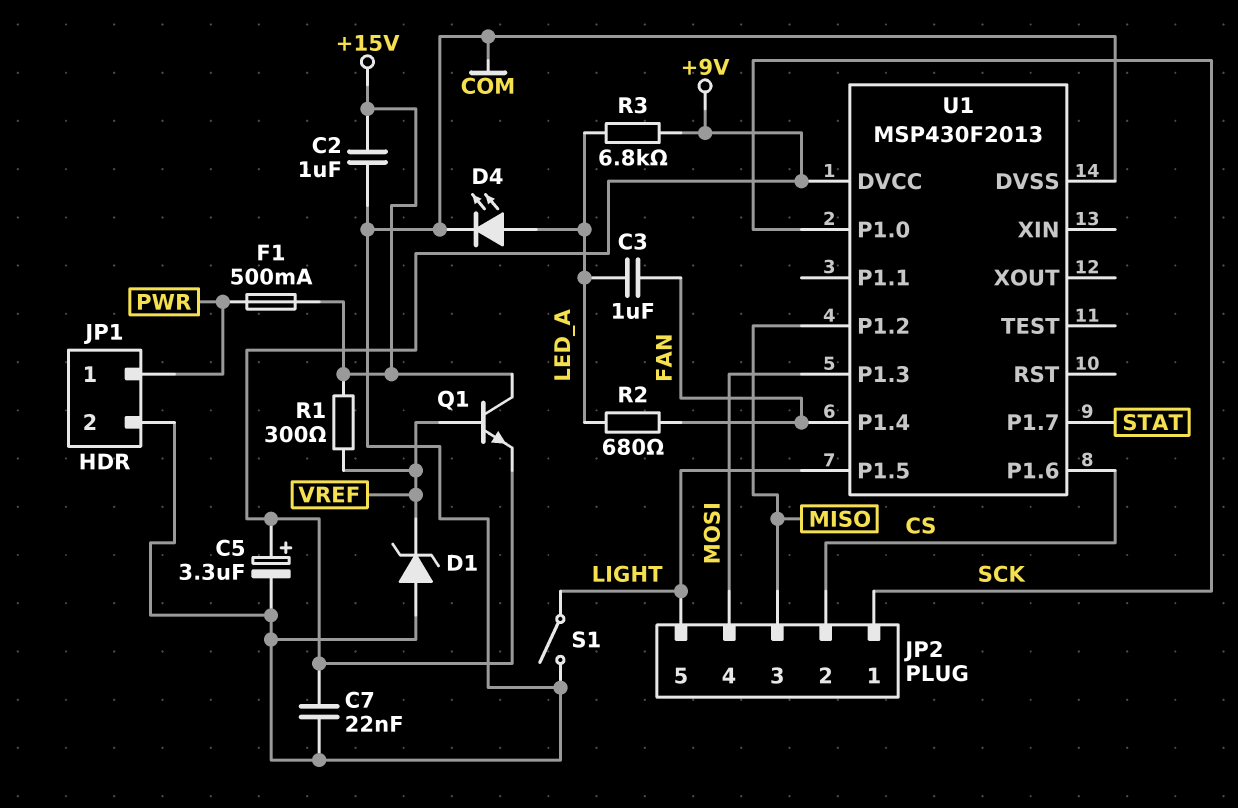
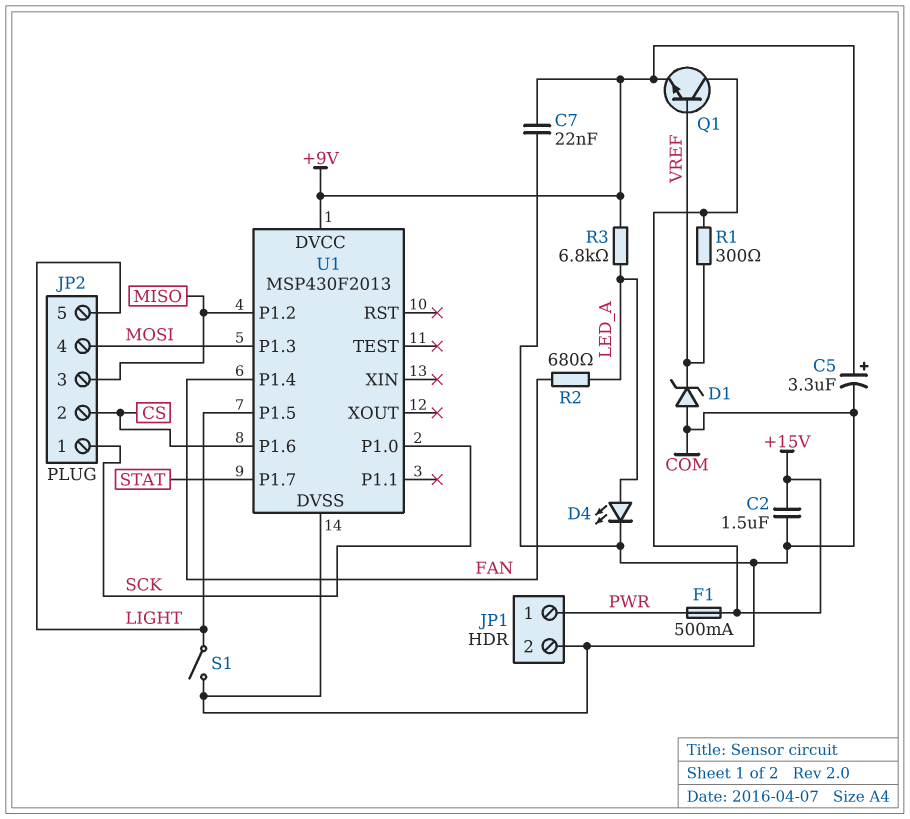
C2: 1uF (+15V, COM) -> 1.5uF (+15V, COM)
C3: 1uF (FAN, LED_A) -> none

